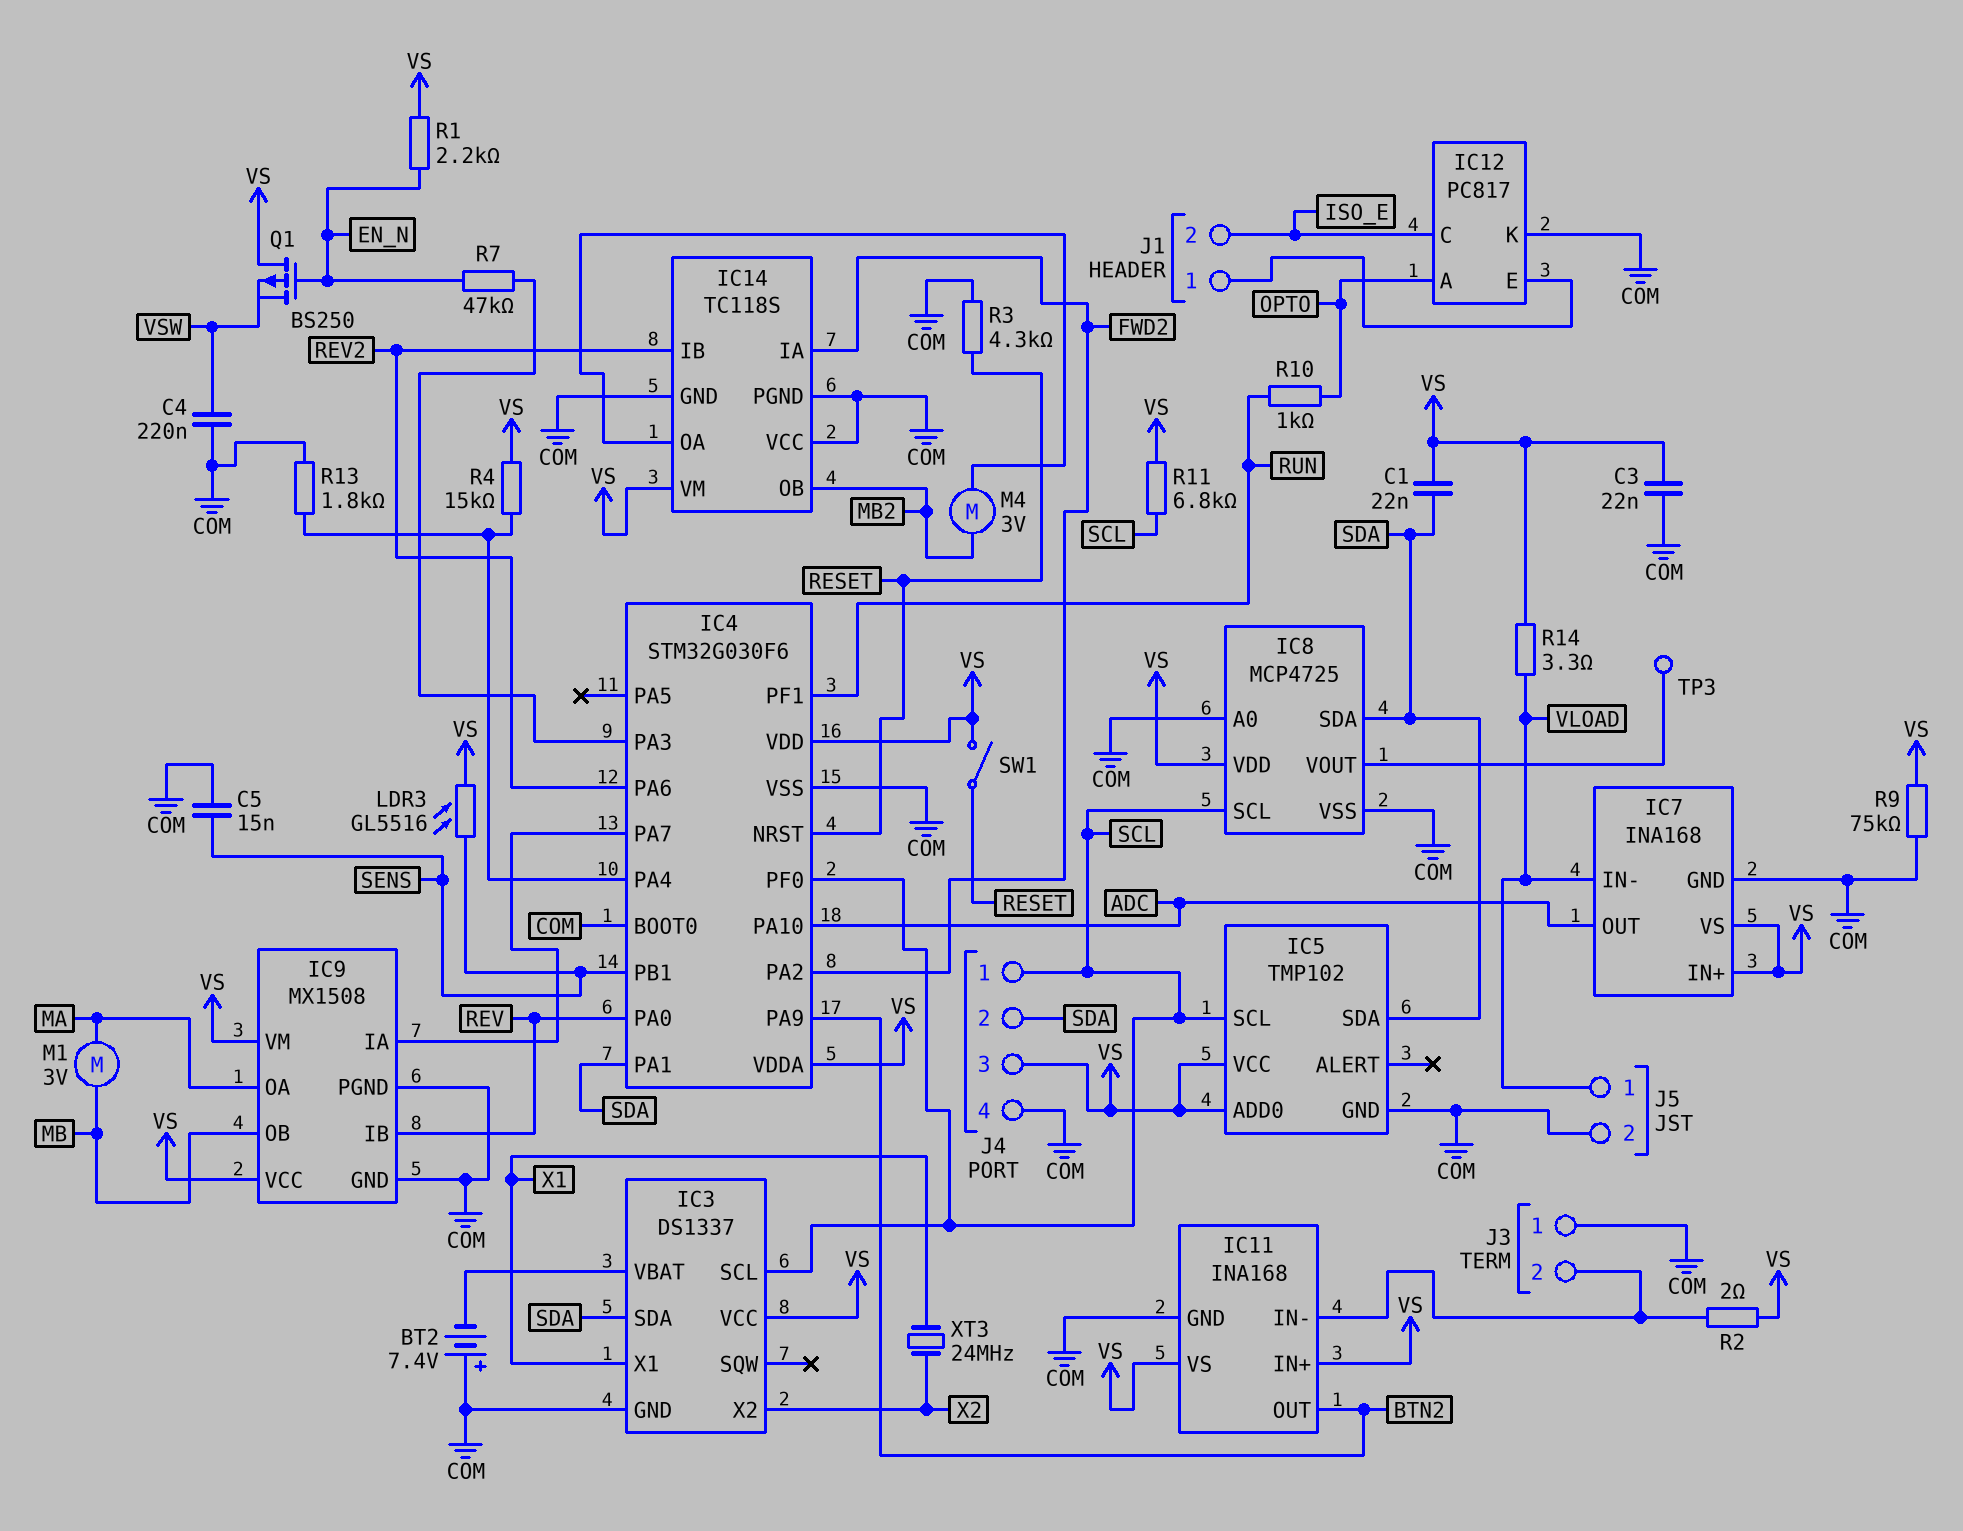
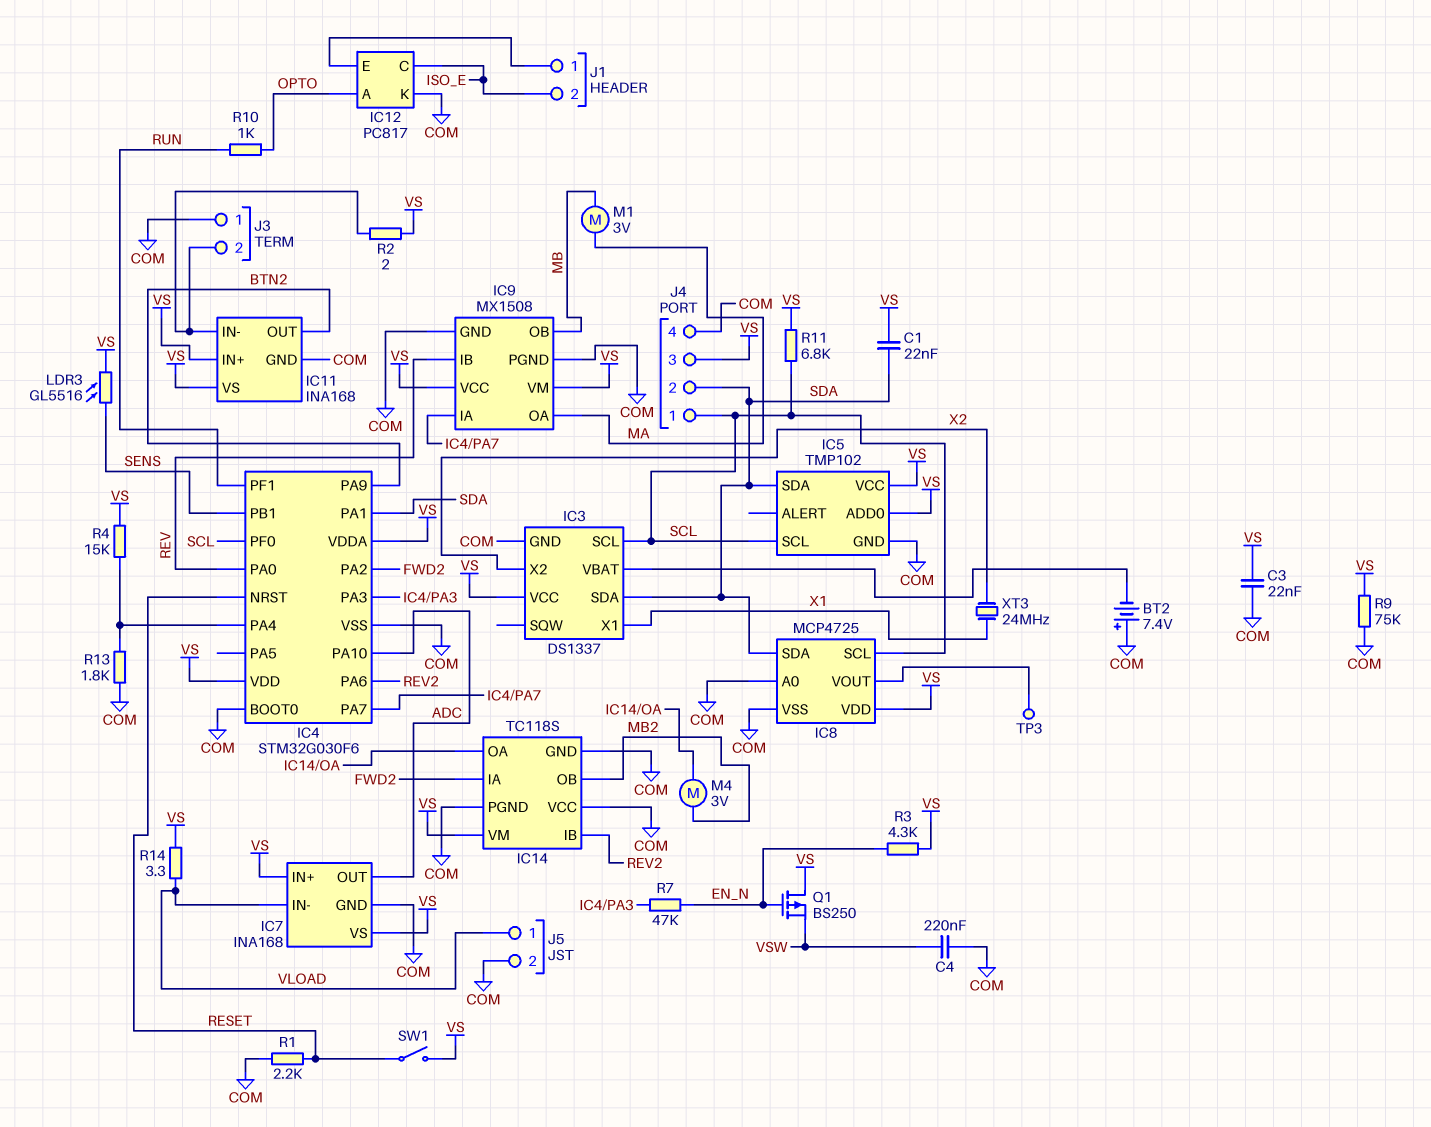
C5: 15nF (COM, SENS) -> none
R1: 2.2k (EN_N, VS) -> 2.2k (COM, RESET)
R3: 4.3k (COM, RESET) -> 4.3k (EN_N, VS)

